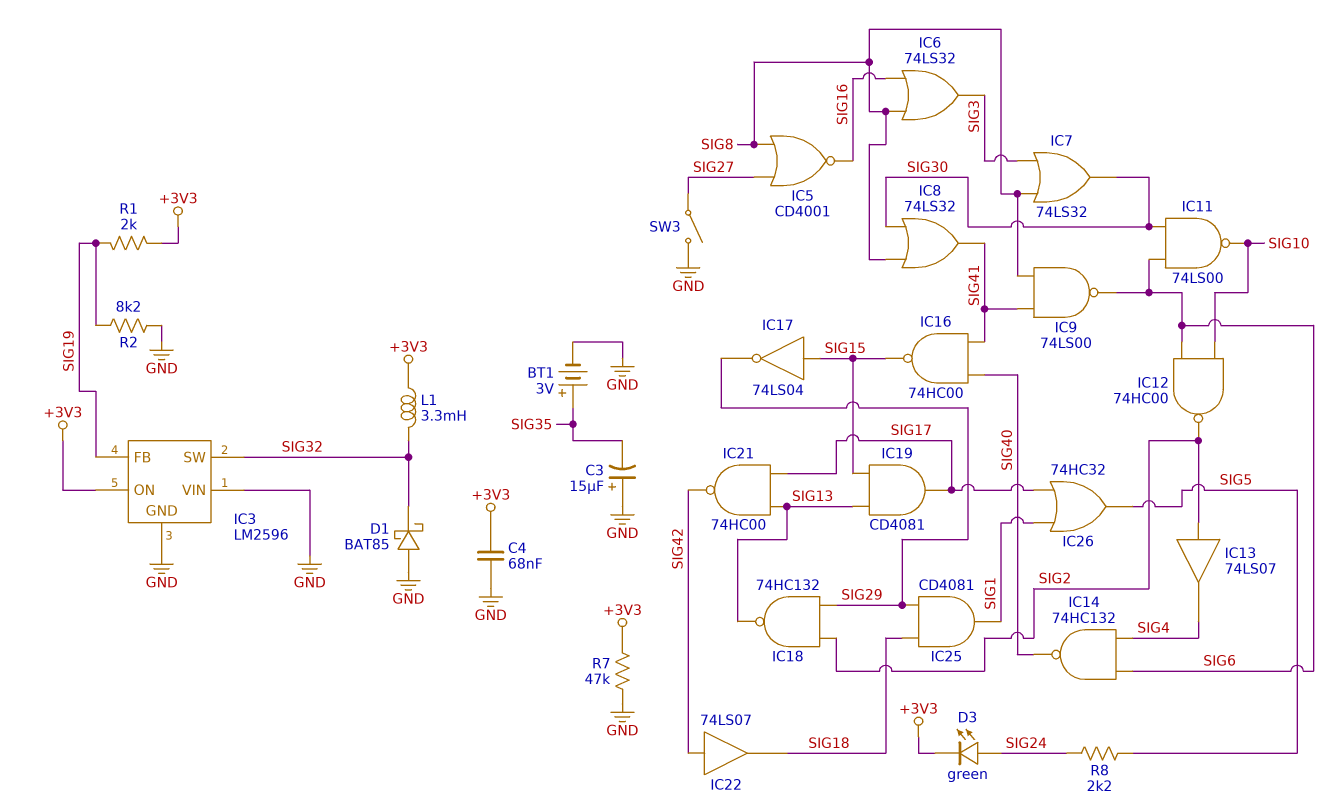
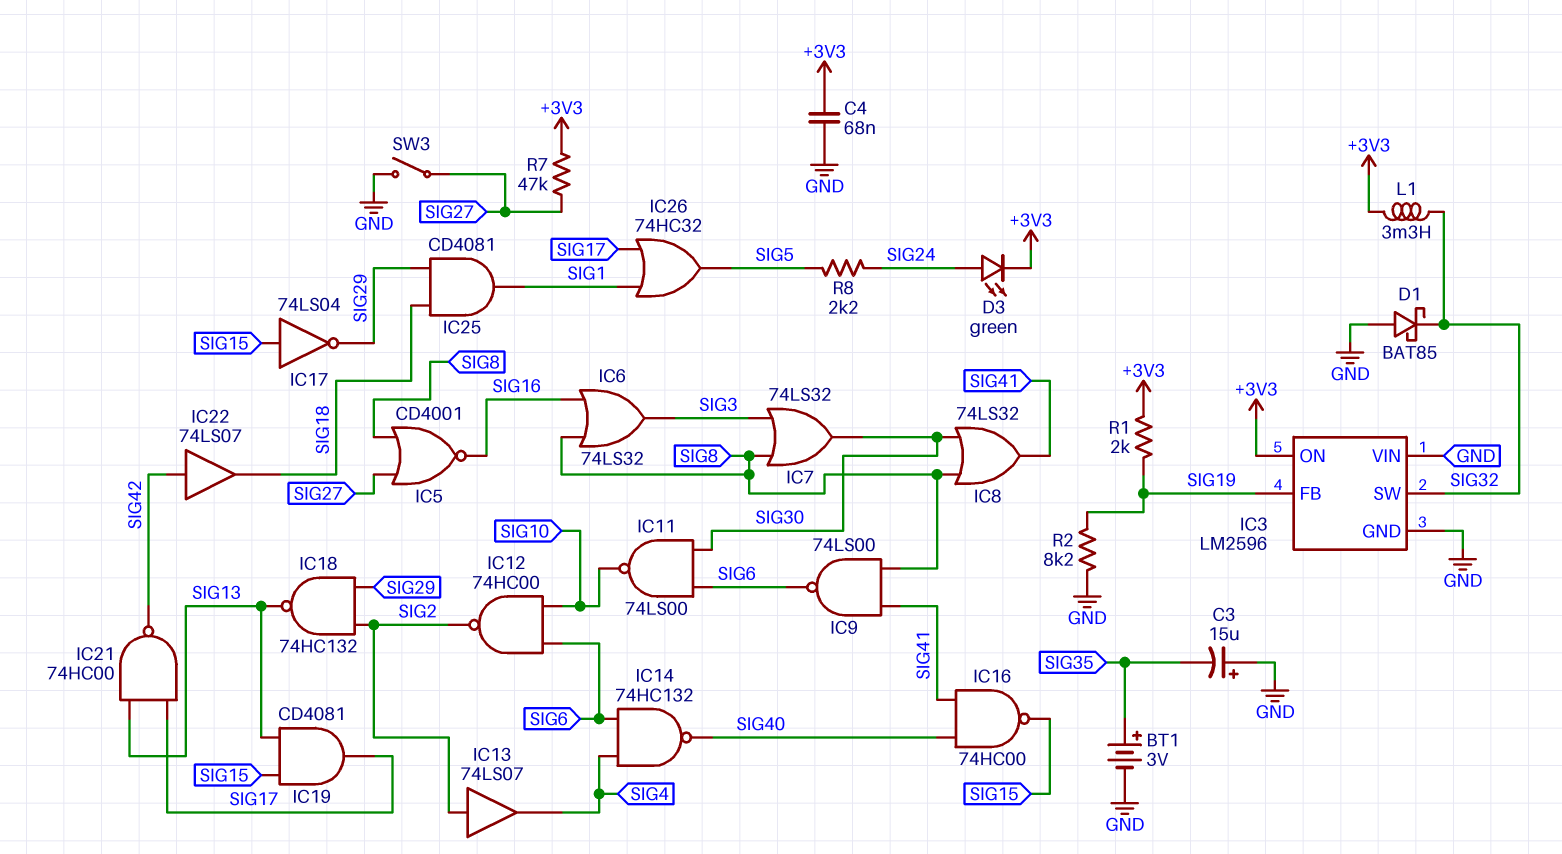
R7: 47k (+3V3, GND) -> 47k (+3V3, SIG27)

